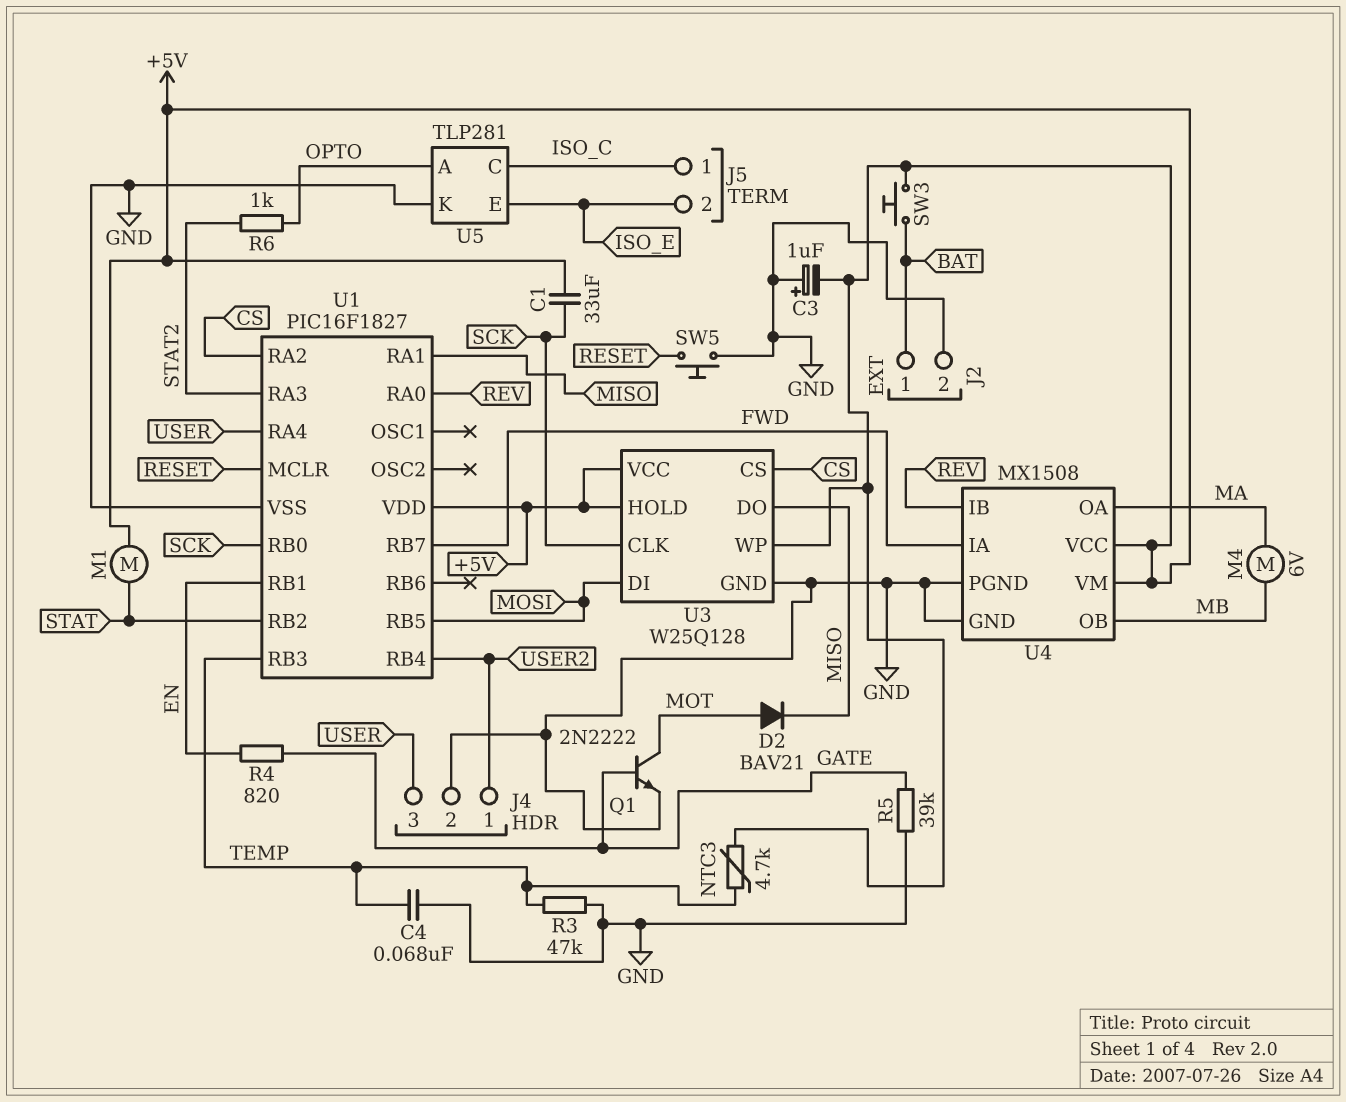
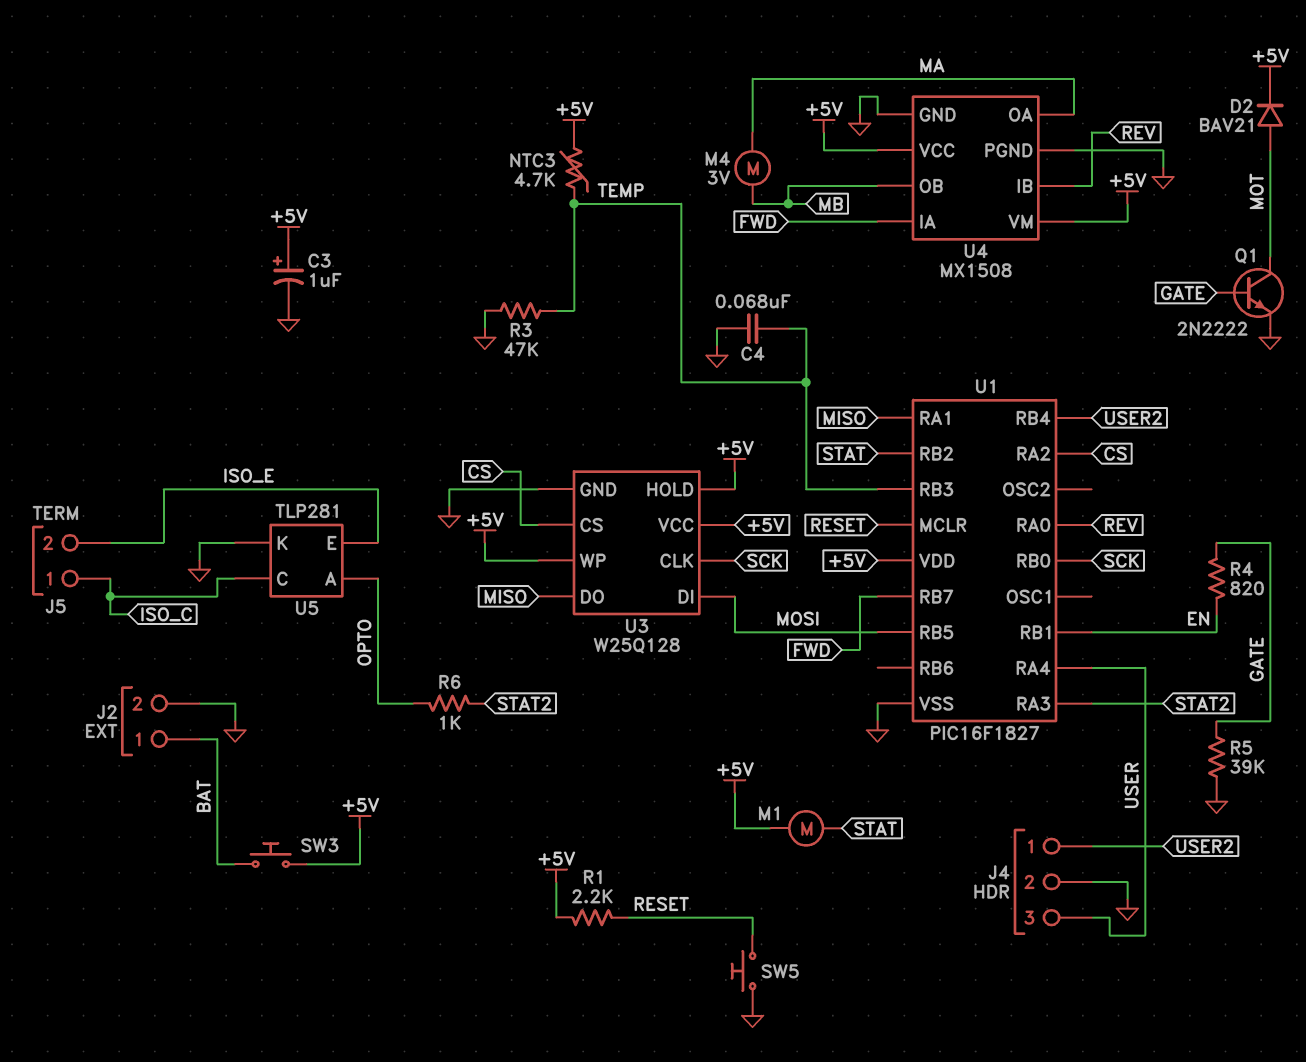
C1: 33uF (+5V, SCK) -> none
C3: 1uF (plus GND, minus +5V) -> 1uF (plus +5V, minus GND)
D2: diode BAV21 (A MOT, K MISO) -> diode BAV21 (A MOT, K +5V)
M4: motor 6V (MA, MB) -> motor 3V (MA, MB)
R1: none -> 2.2k (+5V, RESET)

